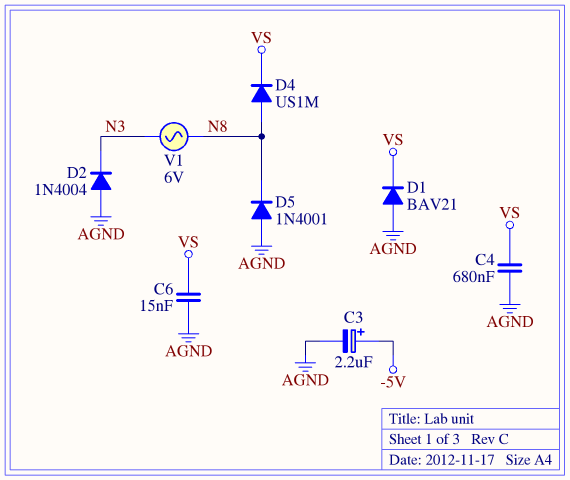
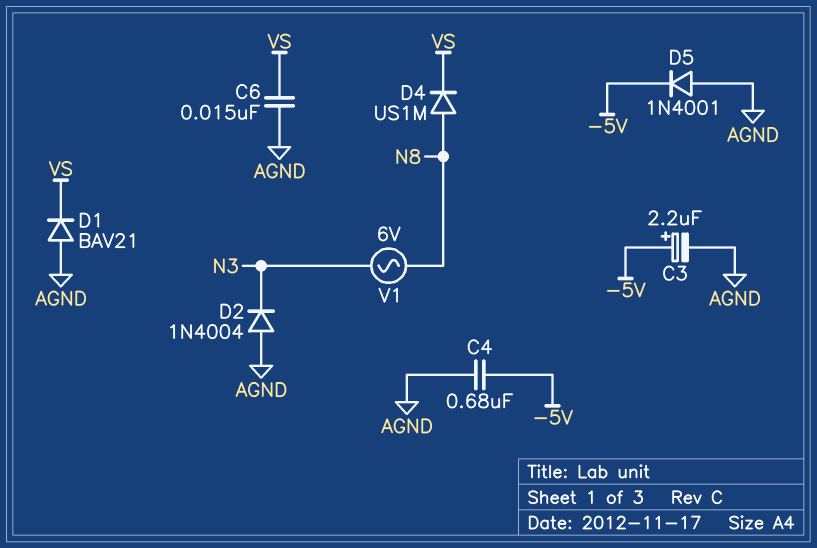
C4: 680nF (AGND, VS) -> 680nF (-5V, AGND)
D5: diode 1N4001 (A AGND, K N8) -> diode 1N4001 (A AGND, K -5V)

